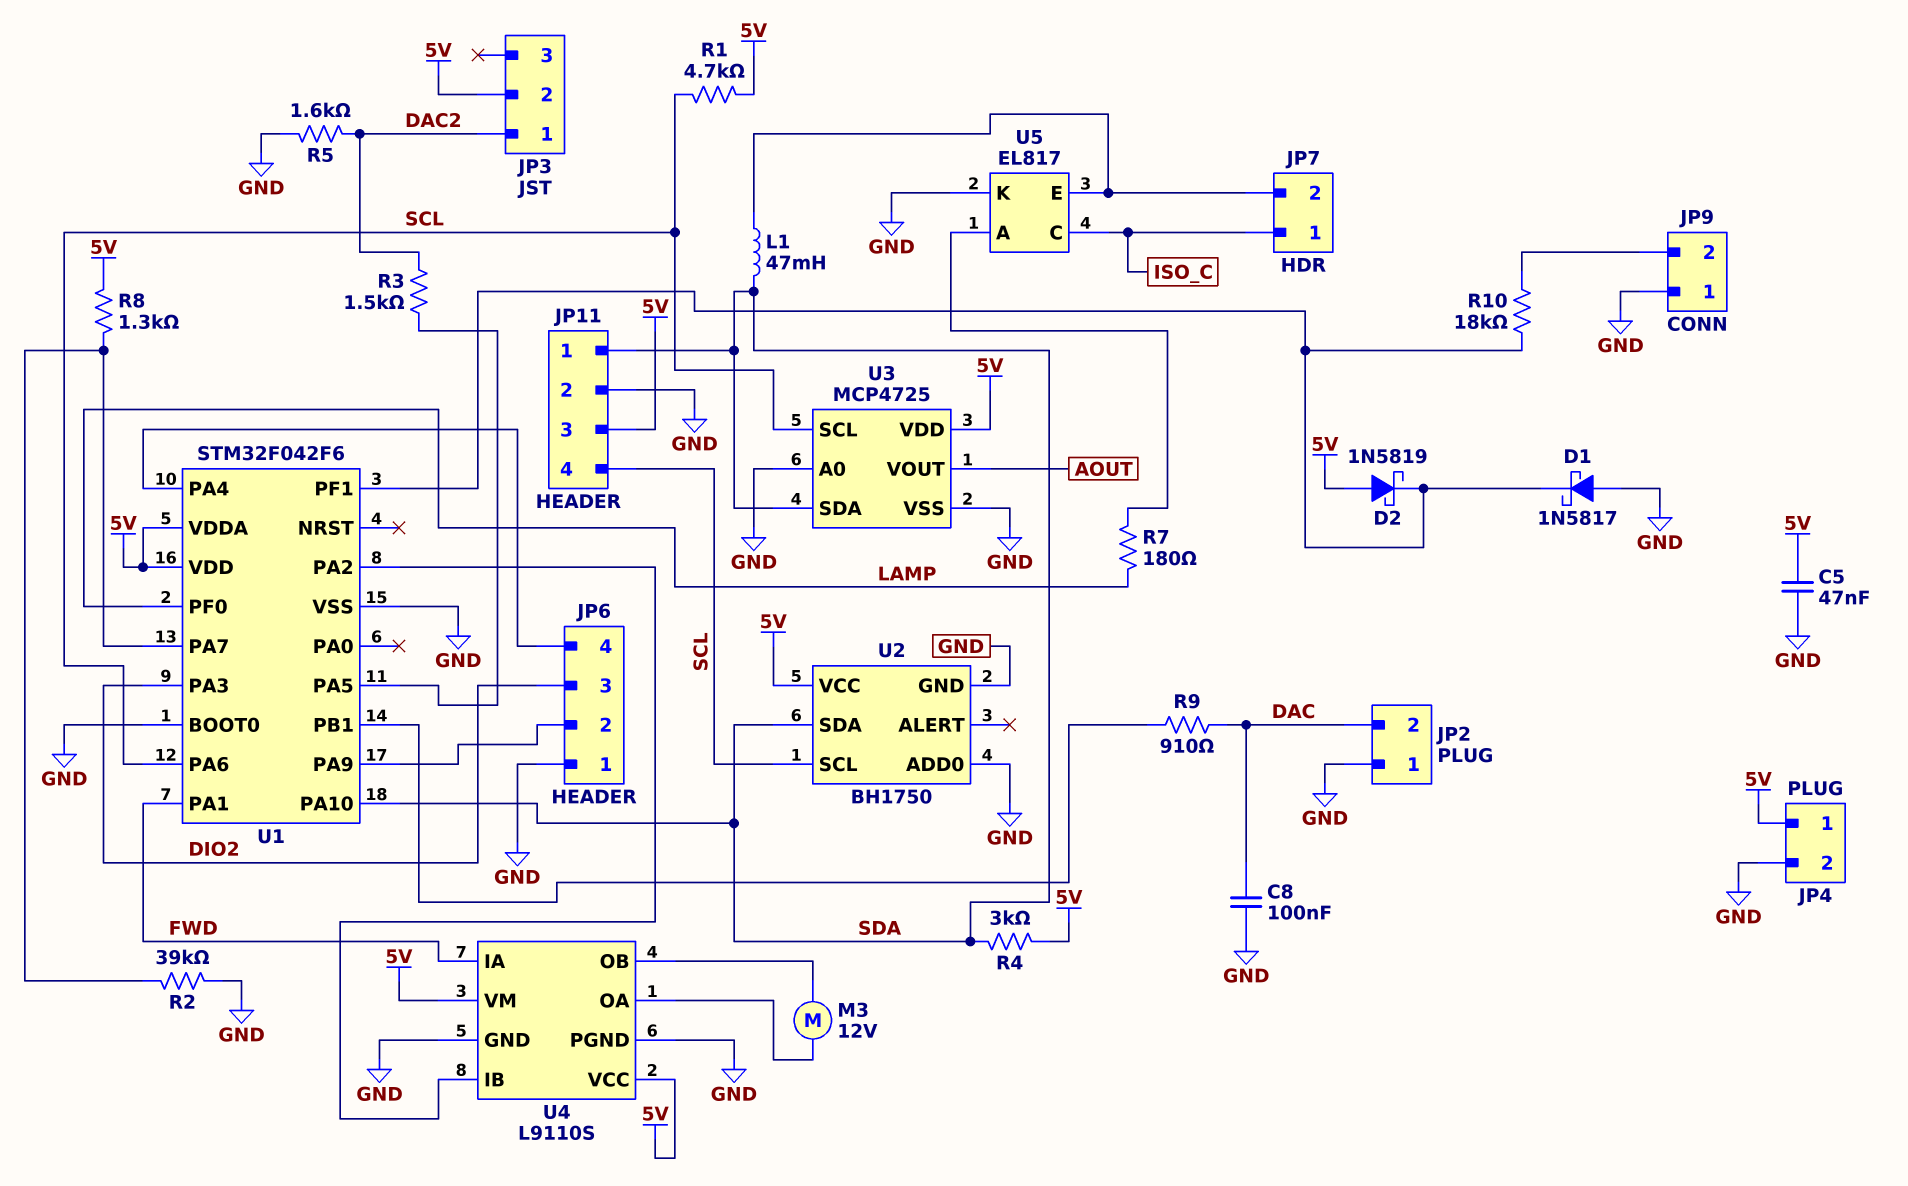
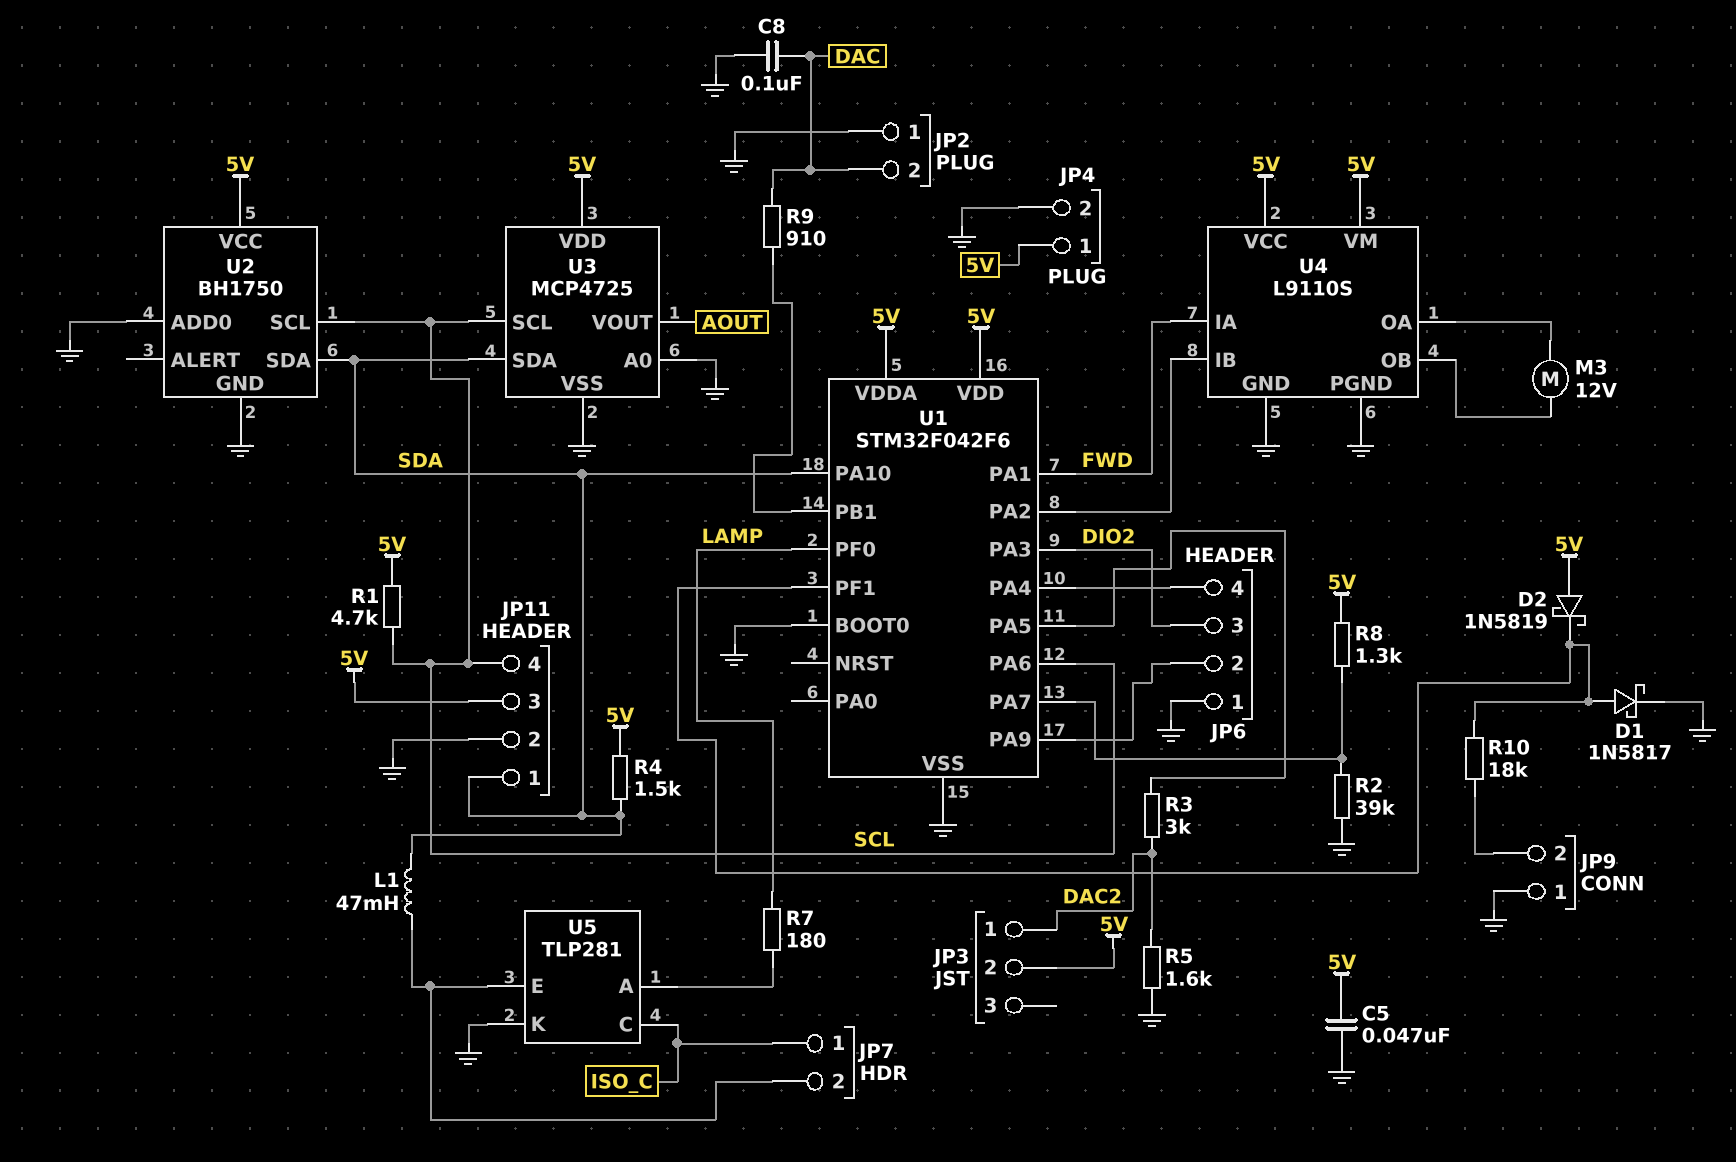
D1: schottky 1N5817 (A GND, K U1/PF1) -> schottky 1N5817 (A U1/PF1, K GND)
R3: 1.5k (DAC2, U1/PA5) -> 3k (DAC2, U1/PA5)
R4: 3k (5V, SDA) -> 1.5k (5V, SDA)
U5: EL817 -> TLP281

